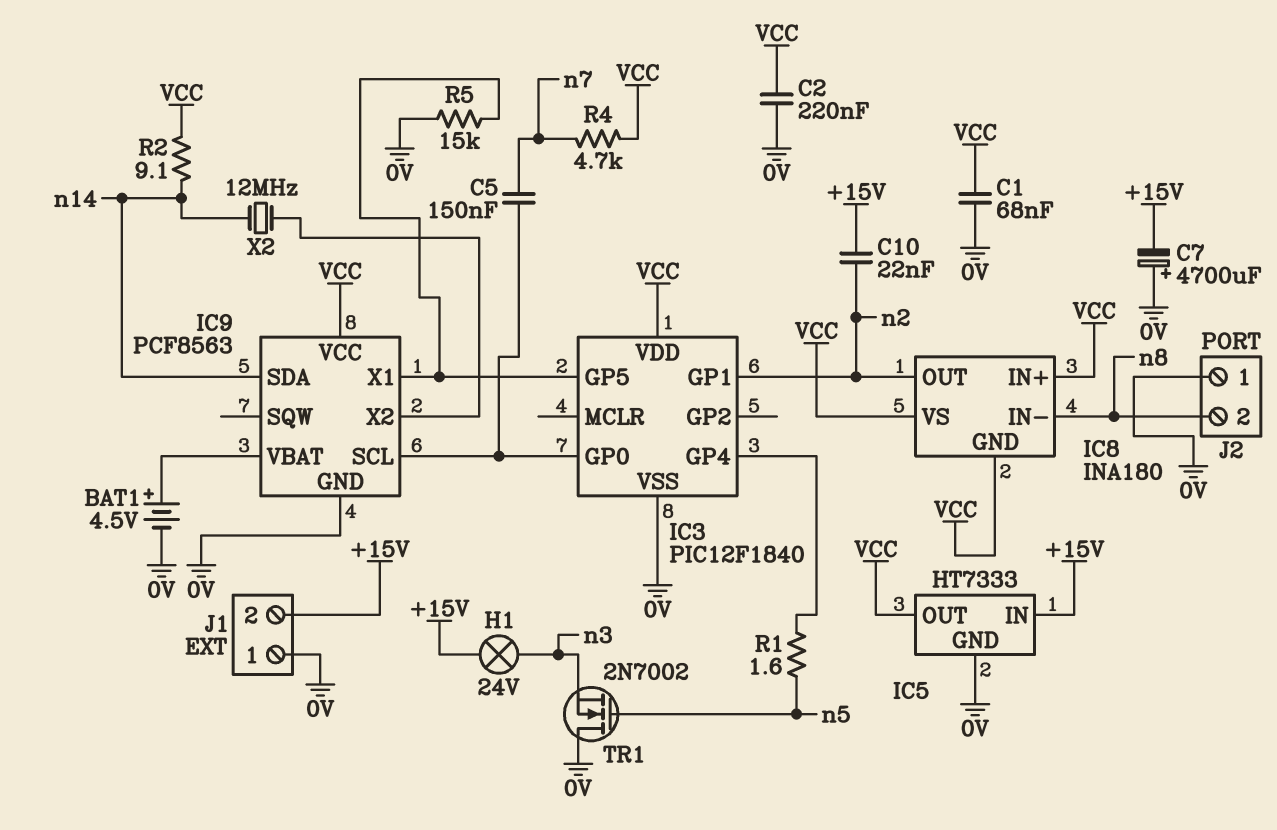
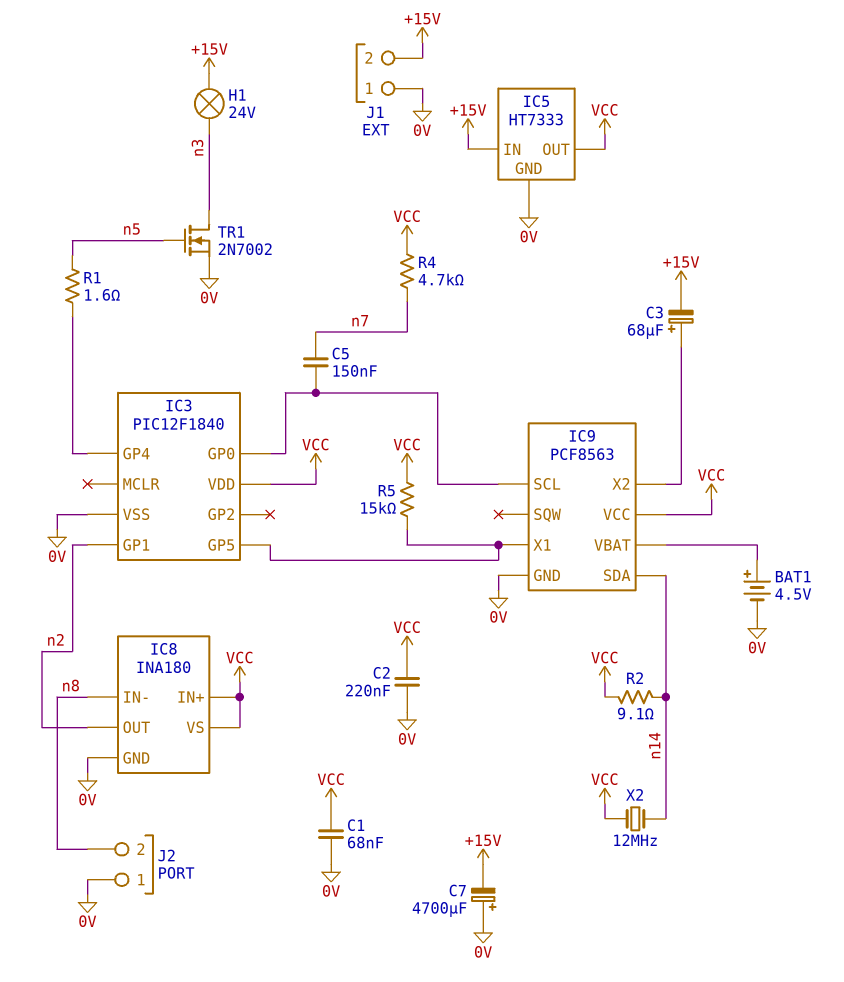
C3: none -> 68uF (plus IC9/X2, minus +15V)
C10: 22nF (+15V, n2) -> none
IC8 pin GND: VCC -> 0V
R5: 15k (0V, IC3/GP5) -> 15k (IC3/GP5, VCC)
TR1: NMOS 2N7002 (G n5, D 0V, S n3) -> NMOS 2N7002 (G n5, D n3, S 0V)
X2: 12MHz (IC9/X2, n14) -> 12MHz (VCC, n14)

